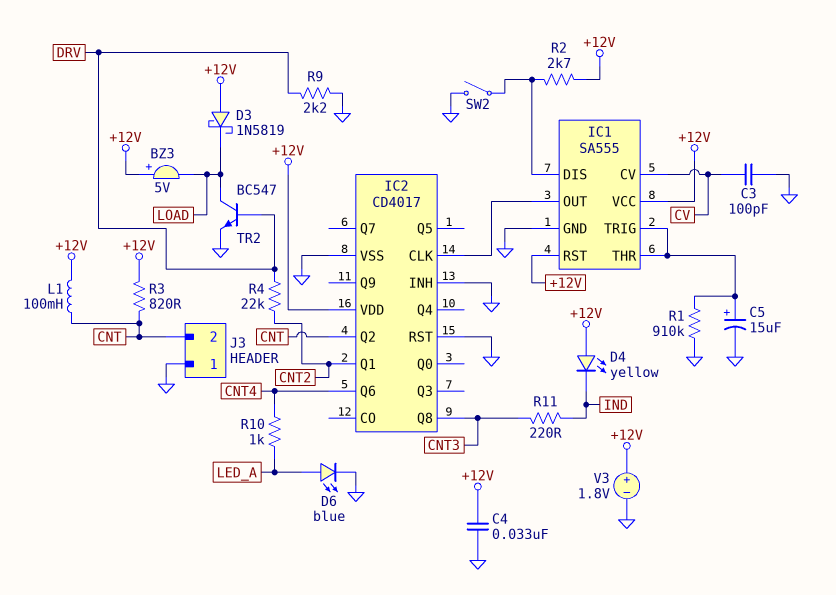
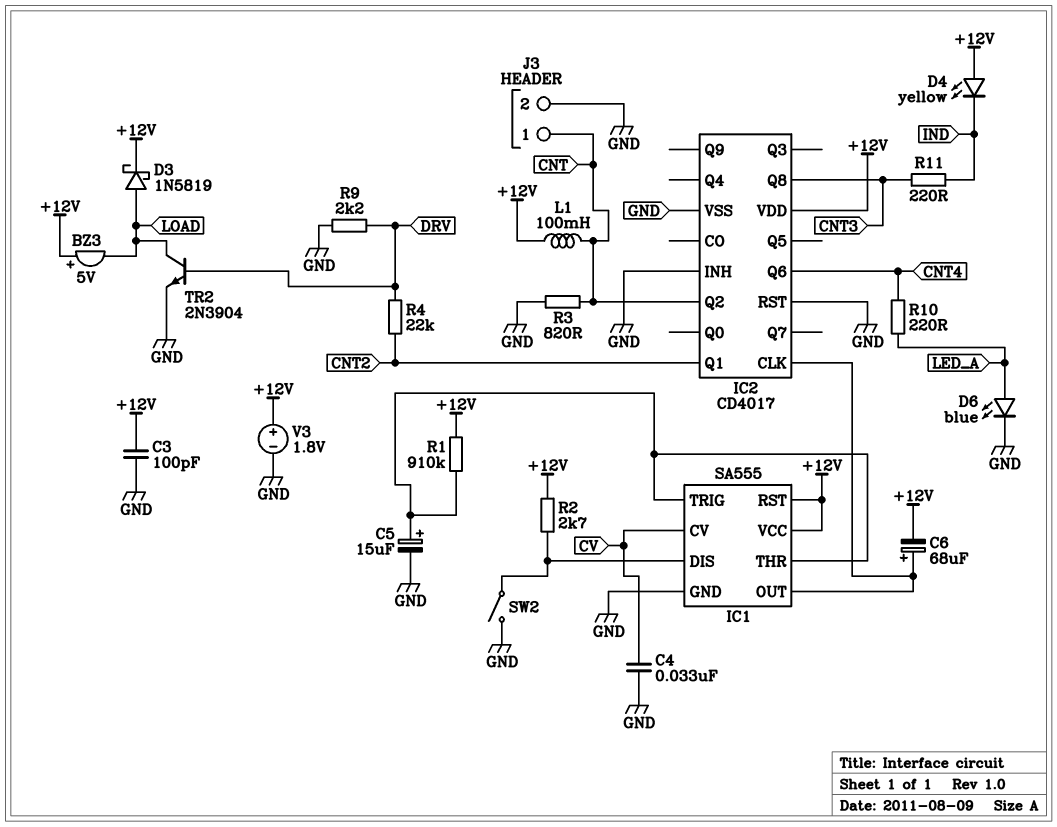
C3: 100pF (CV, GND) -> 100pF (+12V, GND)
C4: 33nF (+12V, GND) -> 33nF (CV, GND)
C6: none -> 68uF (plus IC1/OUT, minus +12V)
D3: schottky 1N5819 (A +12V, K LOAD) -> schottky 1N5819 (A LOAD, K +12V)
J3 pin 1: GND -> CNT
J3 pin 2: CNT -> GND
R1: 910k (GND, IC1/THR) -> 910k (+12V, IC1/THR)
R3: 820 (+12V, CNT) -> 820 (CNT, GND)
R10: 1k (CNT4, LED_A) -> 220 (CNT4, LED_A)
TR2: NPN BC547 (B DRV, C LOAD, E GND) -> NPN 2N3904 (B DRV, C LOAD, E GND)

